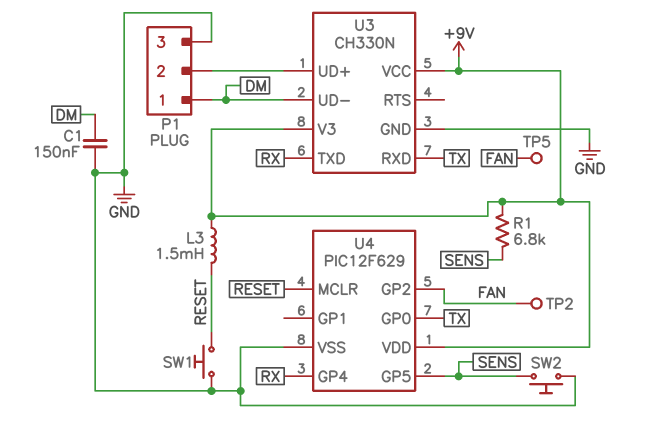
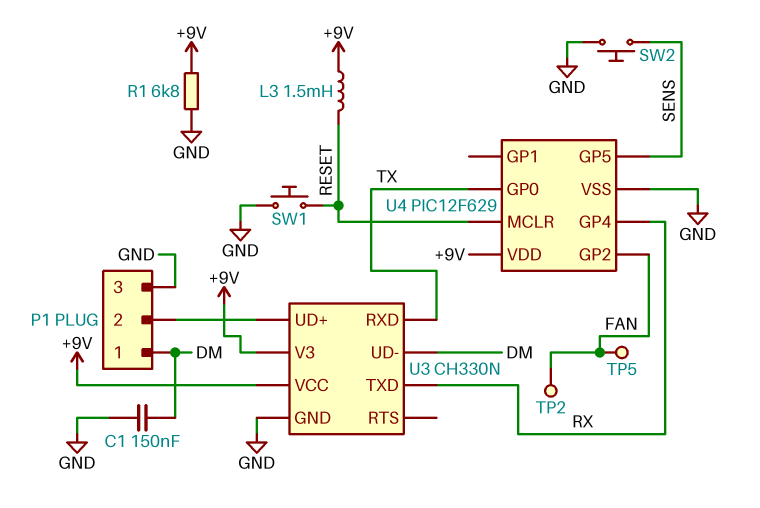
R1: 6.8k (+9V, SENS) -> 6.8k (+9V, GND)

